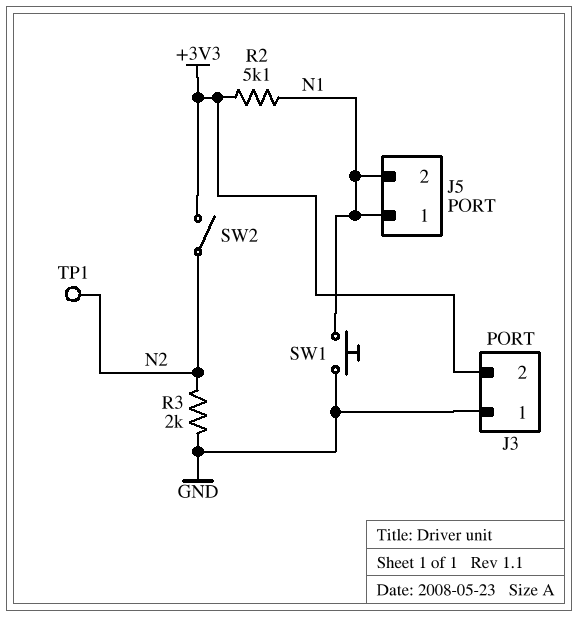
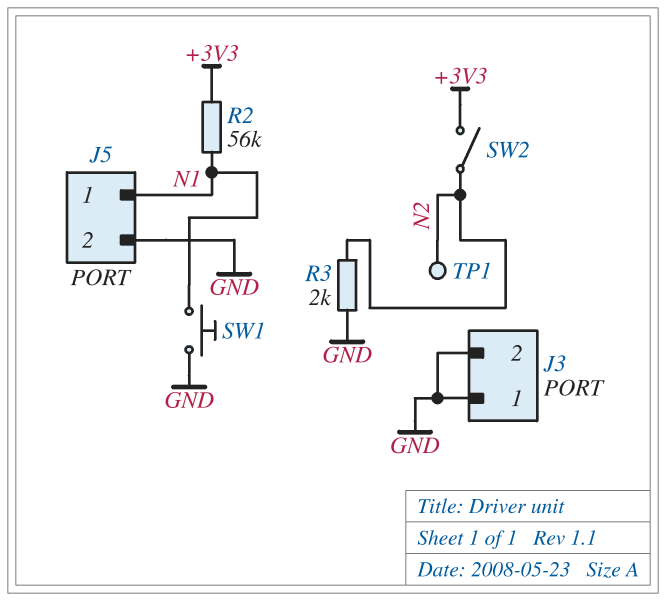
J3 pin 2: +3V3 -> GND
J5 pin 2: N1 -> GND
R2: 5.1k (+3V3, N1) -> 56k (+3V3, N1)

